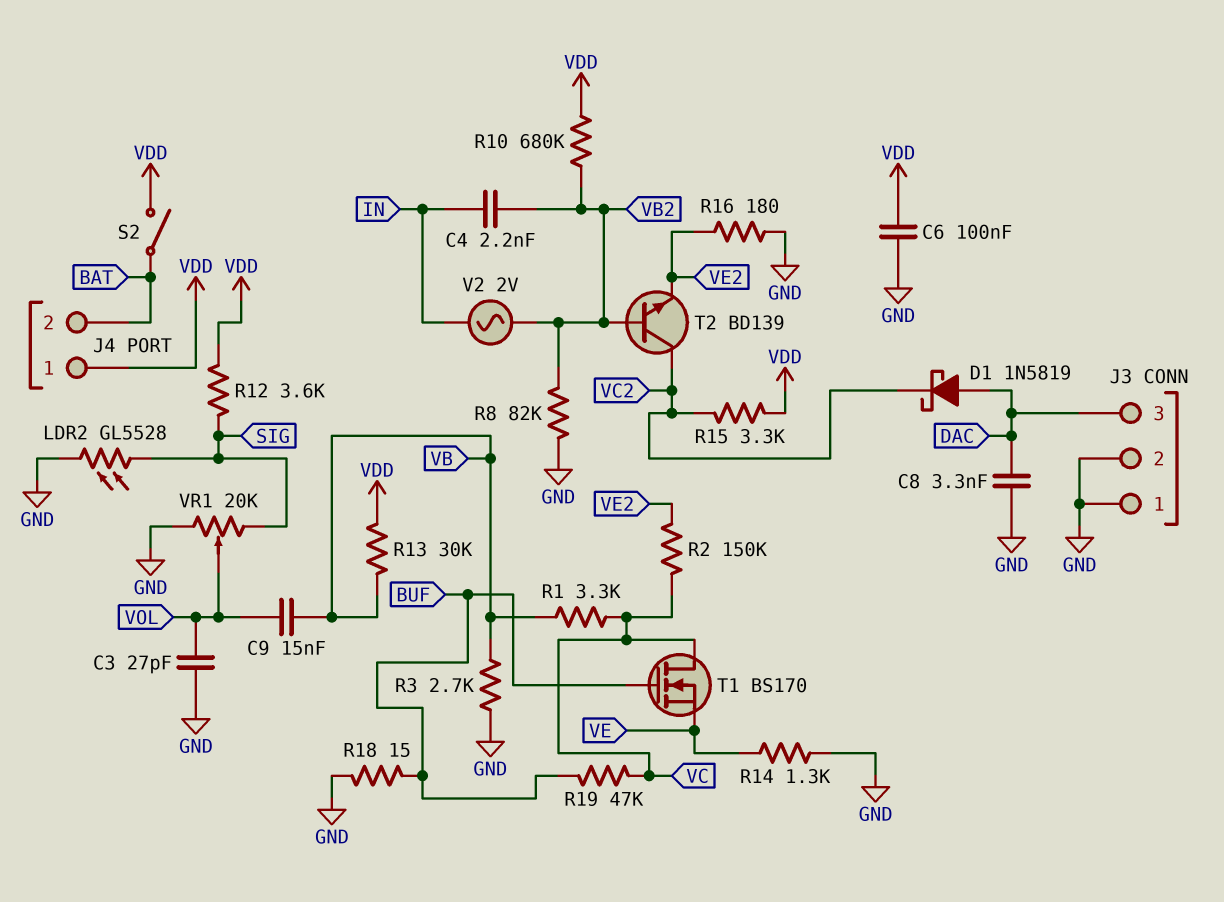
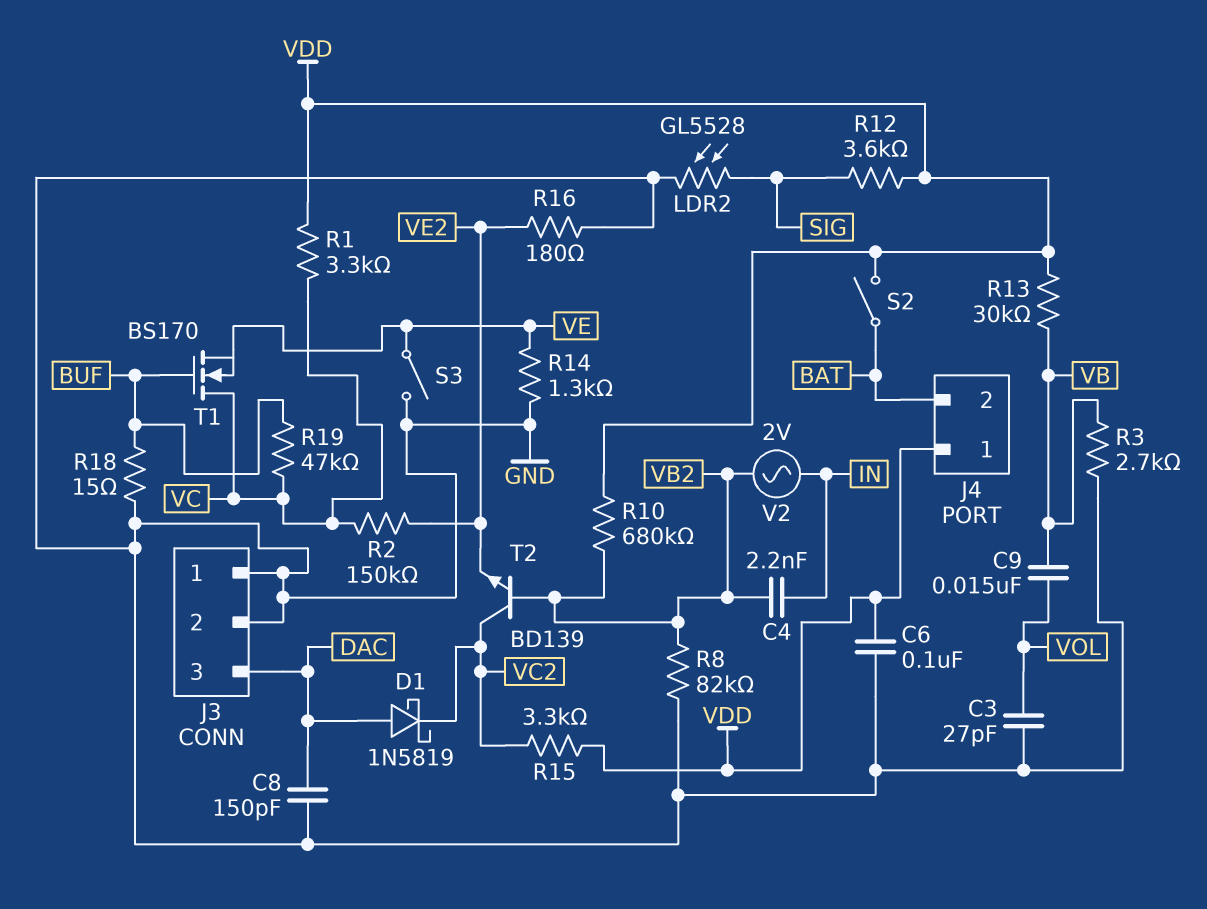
C8: 3.3nF (DAC, GND) -> 150pF (DAC, GND)
R1: 3.3k (VB, VC) -> 3.3k (VC, VDD)
S3: none -> switch (GND, VE)
VR1: 20k (GND, SIG, wiper VOL) -> none

